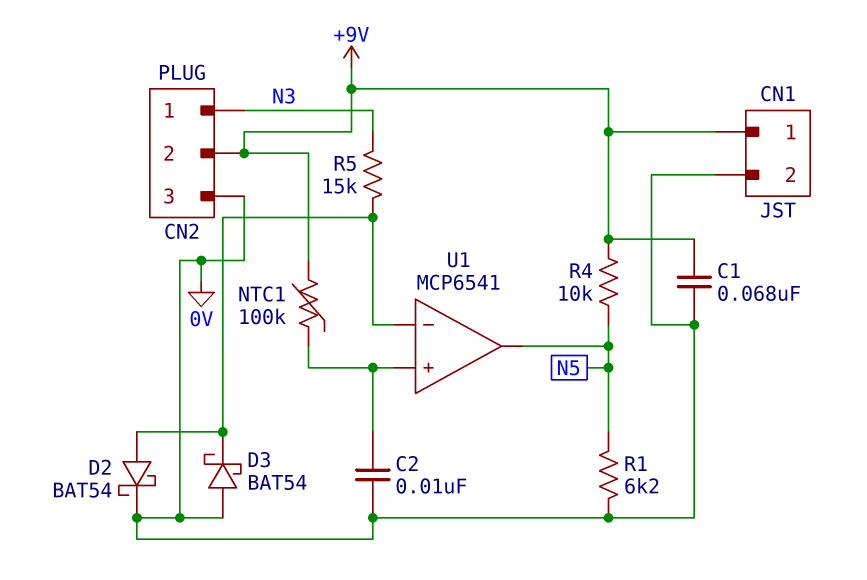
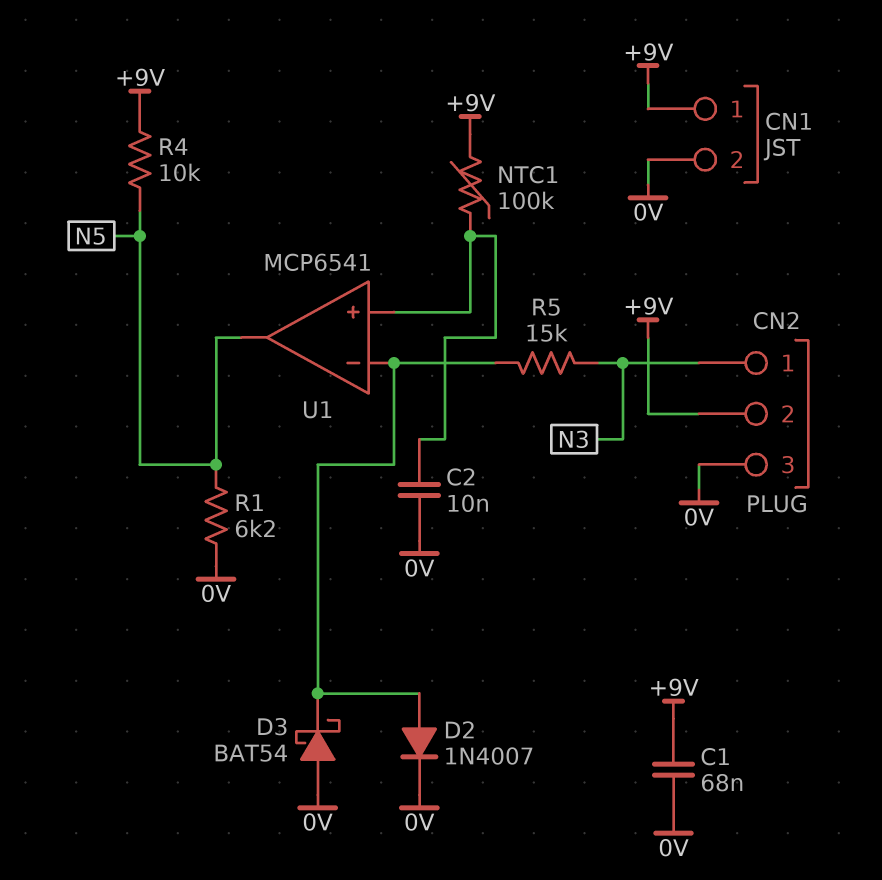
D2: schottky BAT54 (A U1/in-, K 0V) -> diode 1N4007 (A U1/in-, K 0V)

